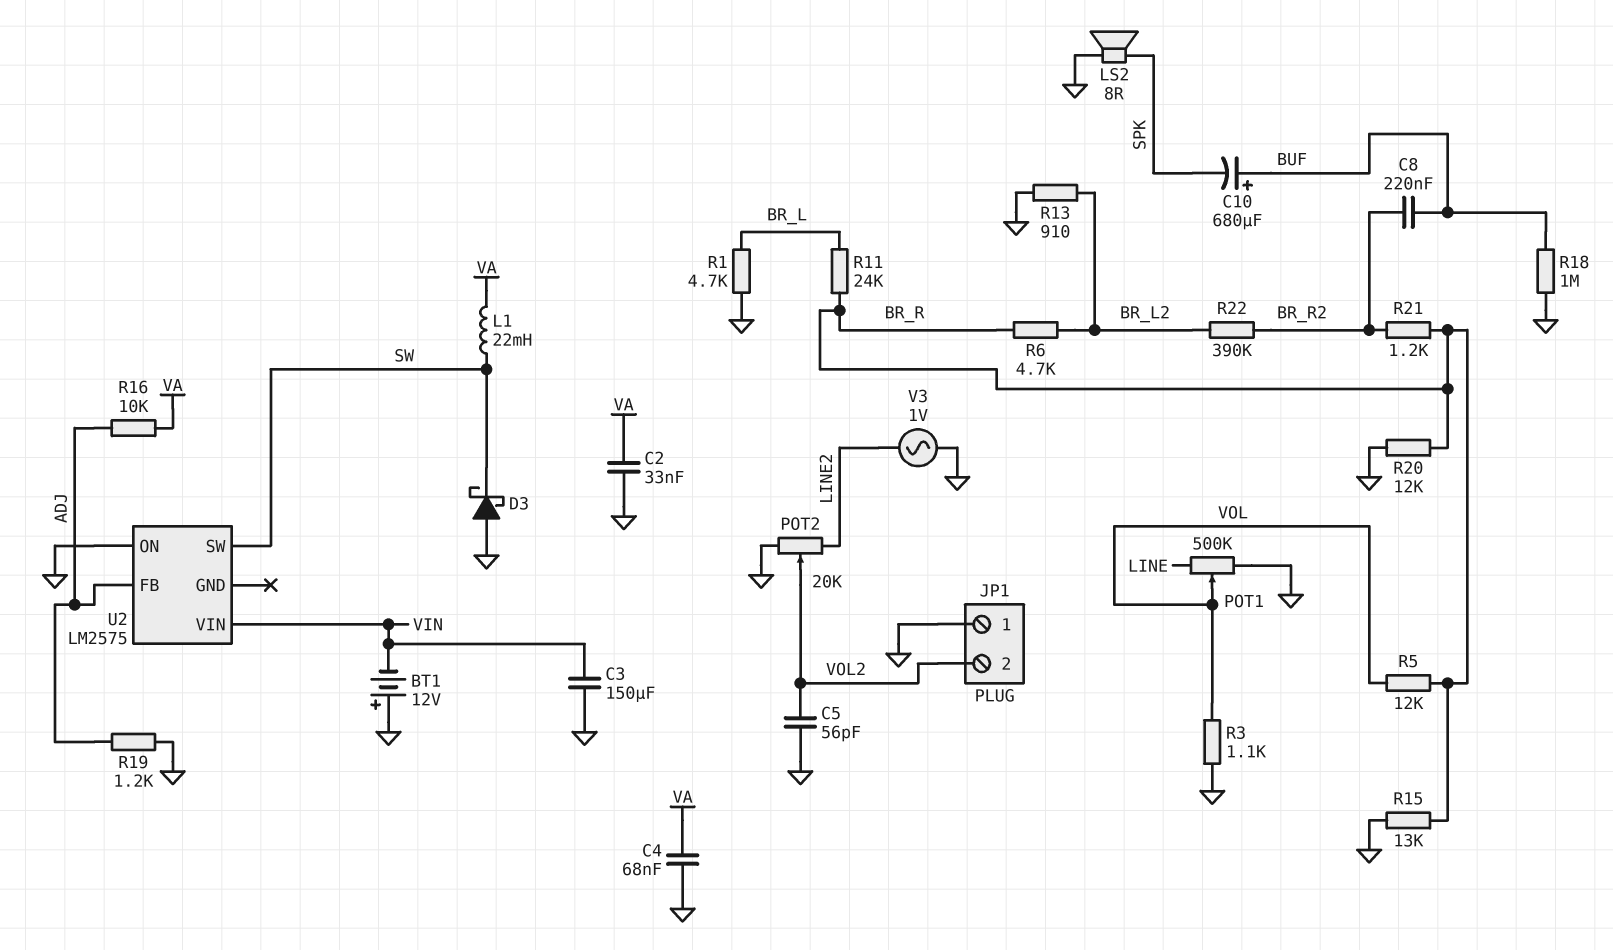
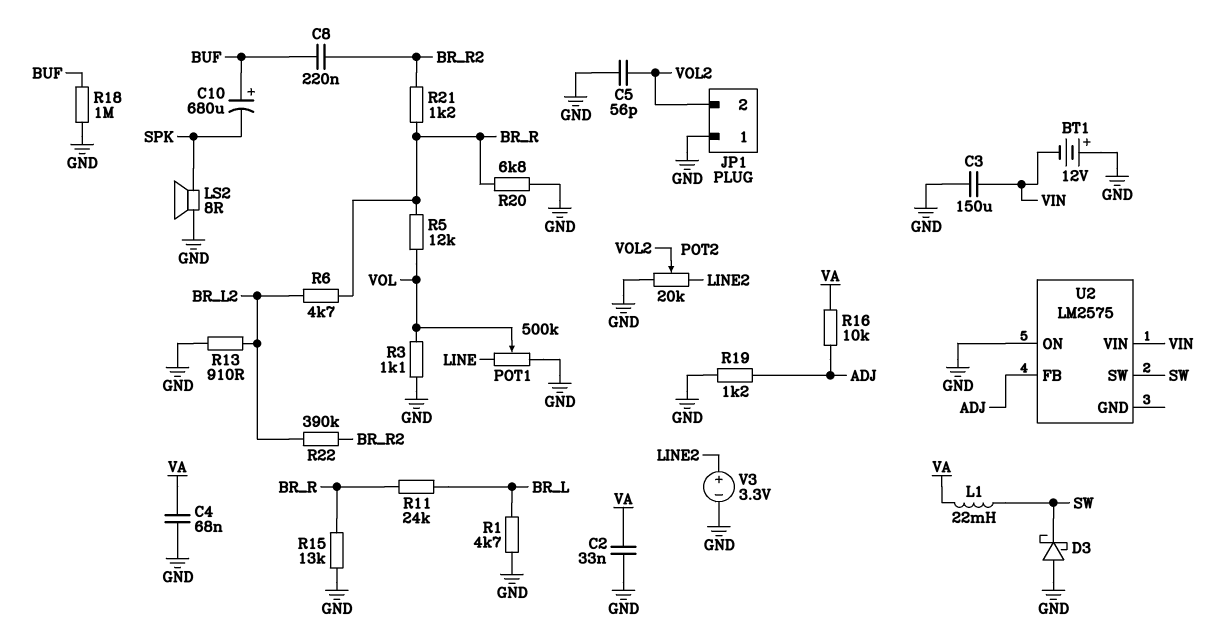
R20: 12k (BR_R, GND) -> 6.8k (BR_R, GND)
V3: AC 1V (GND, LINE2) -> 3.3V (plus LINE2, minus GND)

